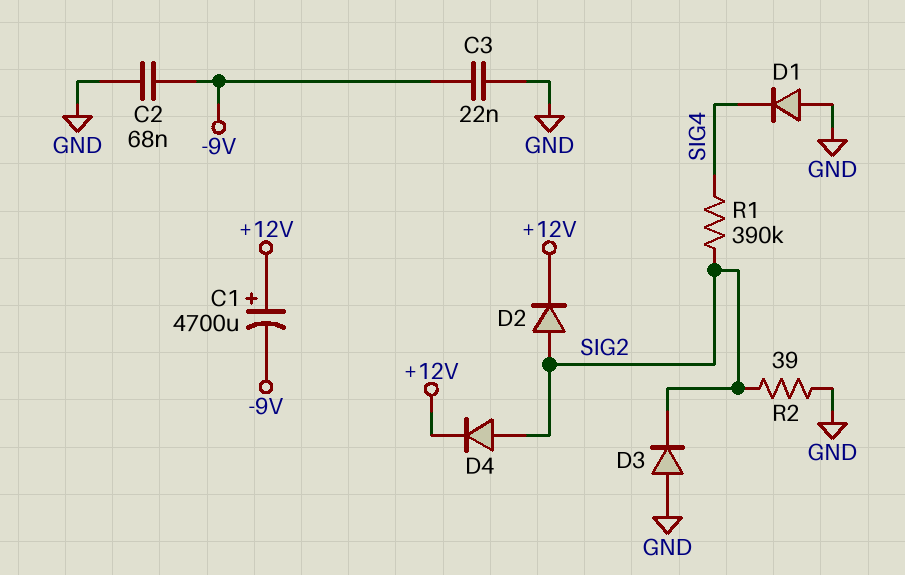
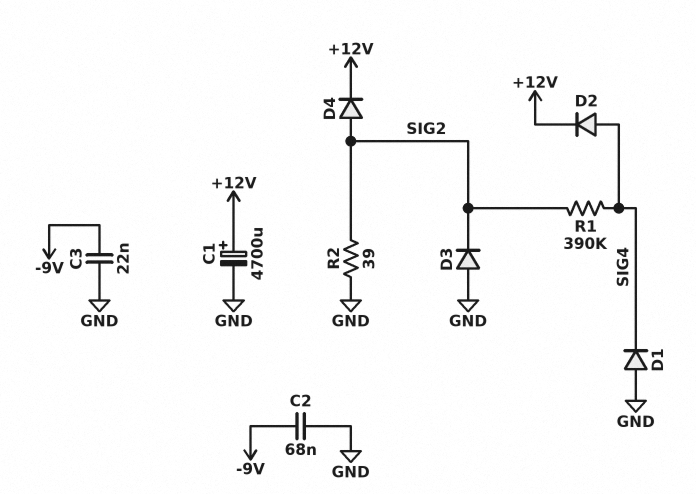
C1: 4700uF (plus +12V, minus -9V) -> 4700uF (plus +12V, minus GND)
D2: diode (A SIG2, K +12V) -> diode (A SIG4, K +12V)

